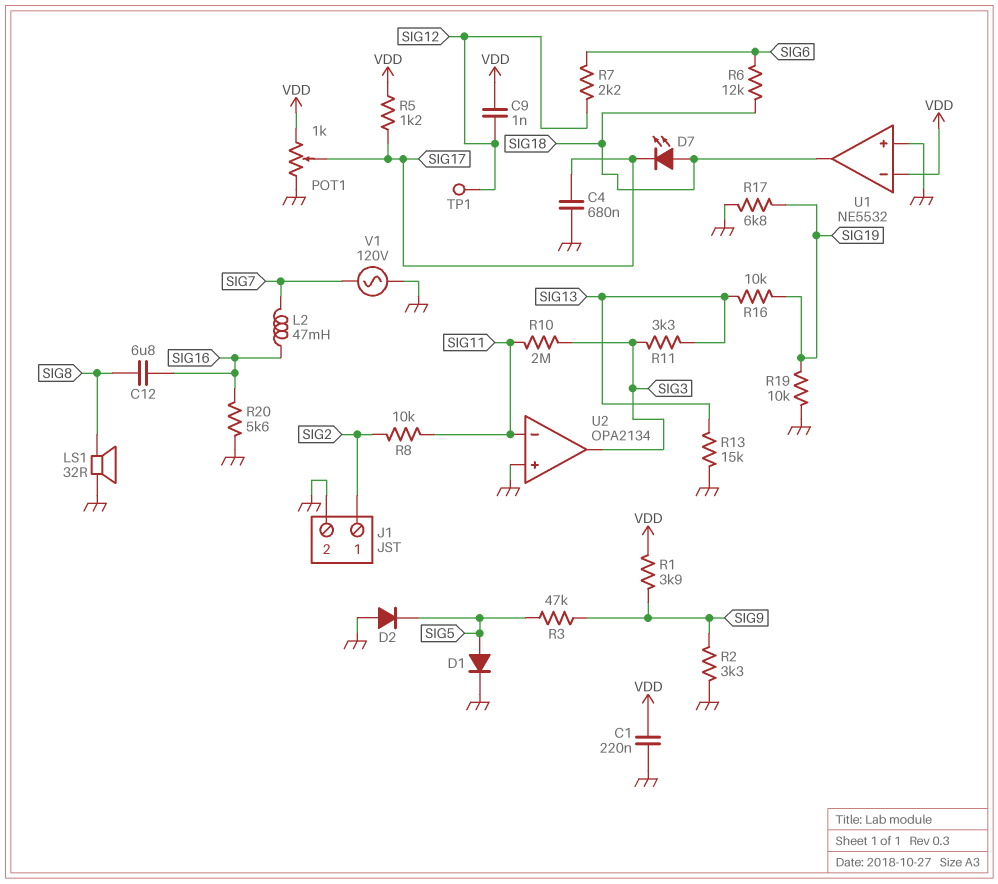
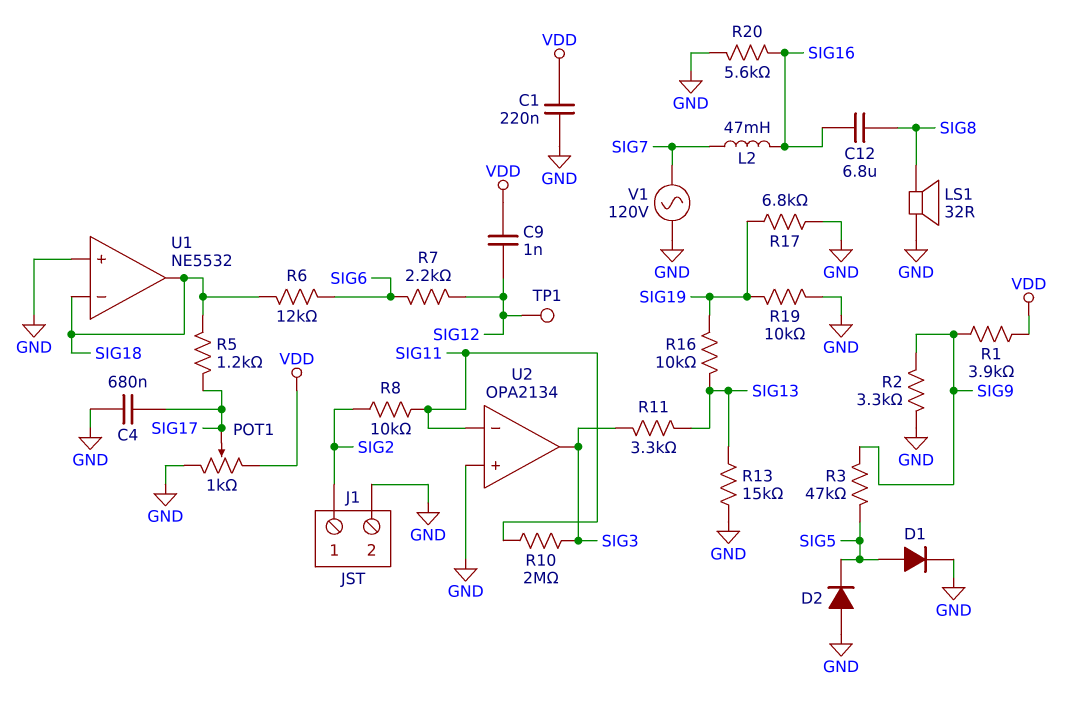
D7: LED (A SIG18, K SIG17) -> none
R5: 1.2k (SIG17, VDD) -> 1.2k (SIG17, SIG18)
U1 pin in-: VDD -> SIG18

